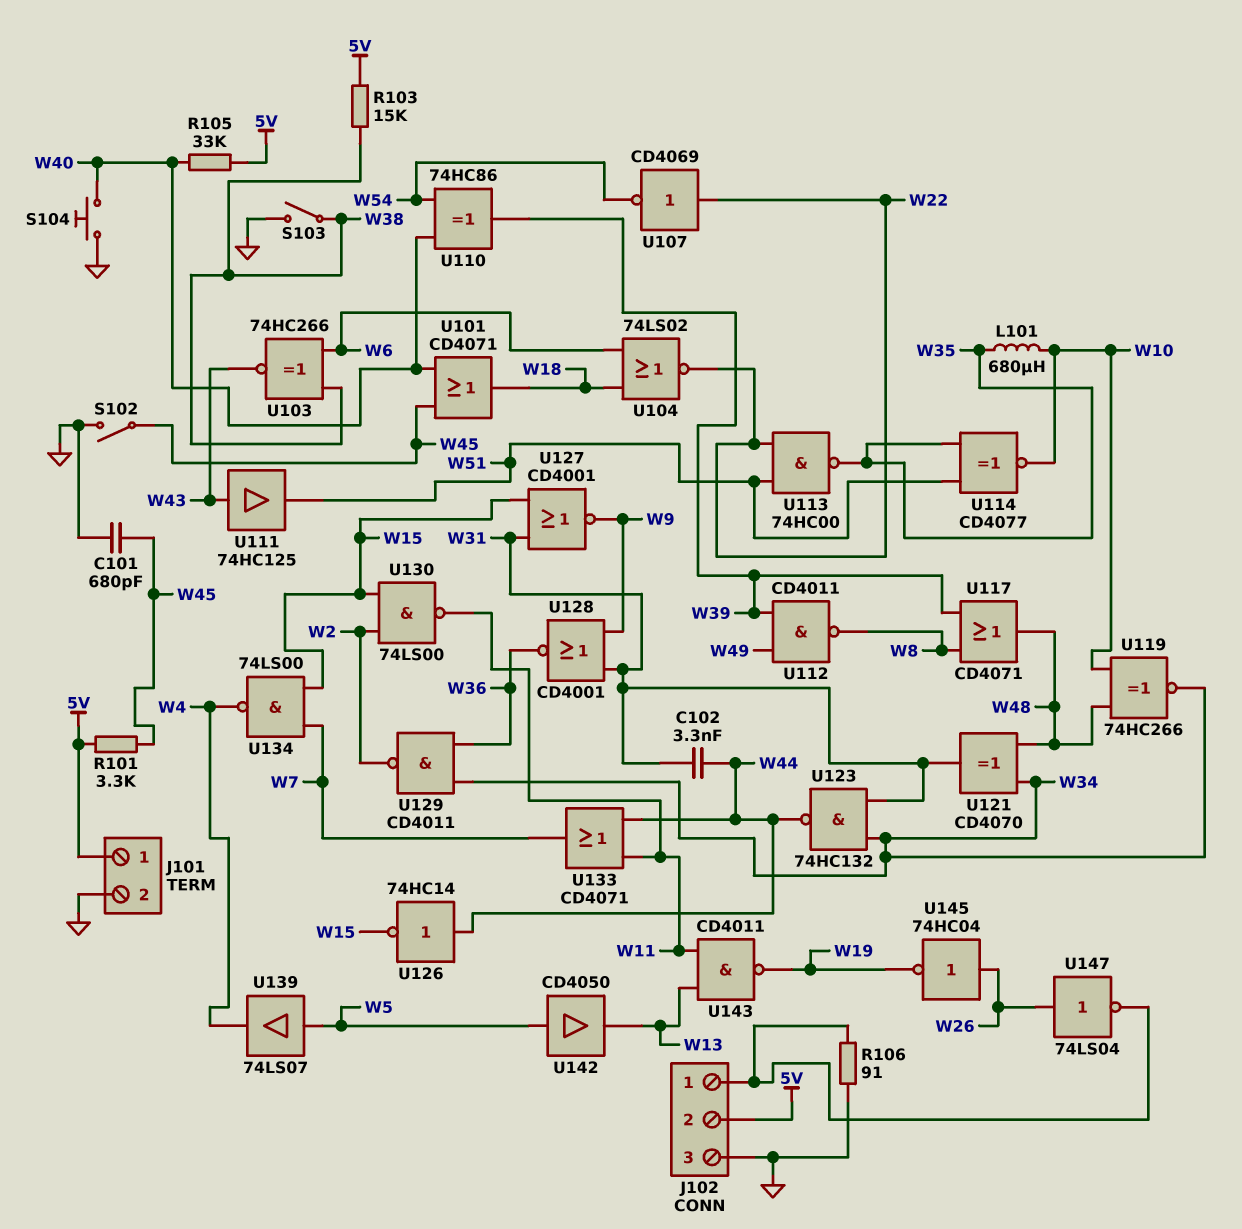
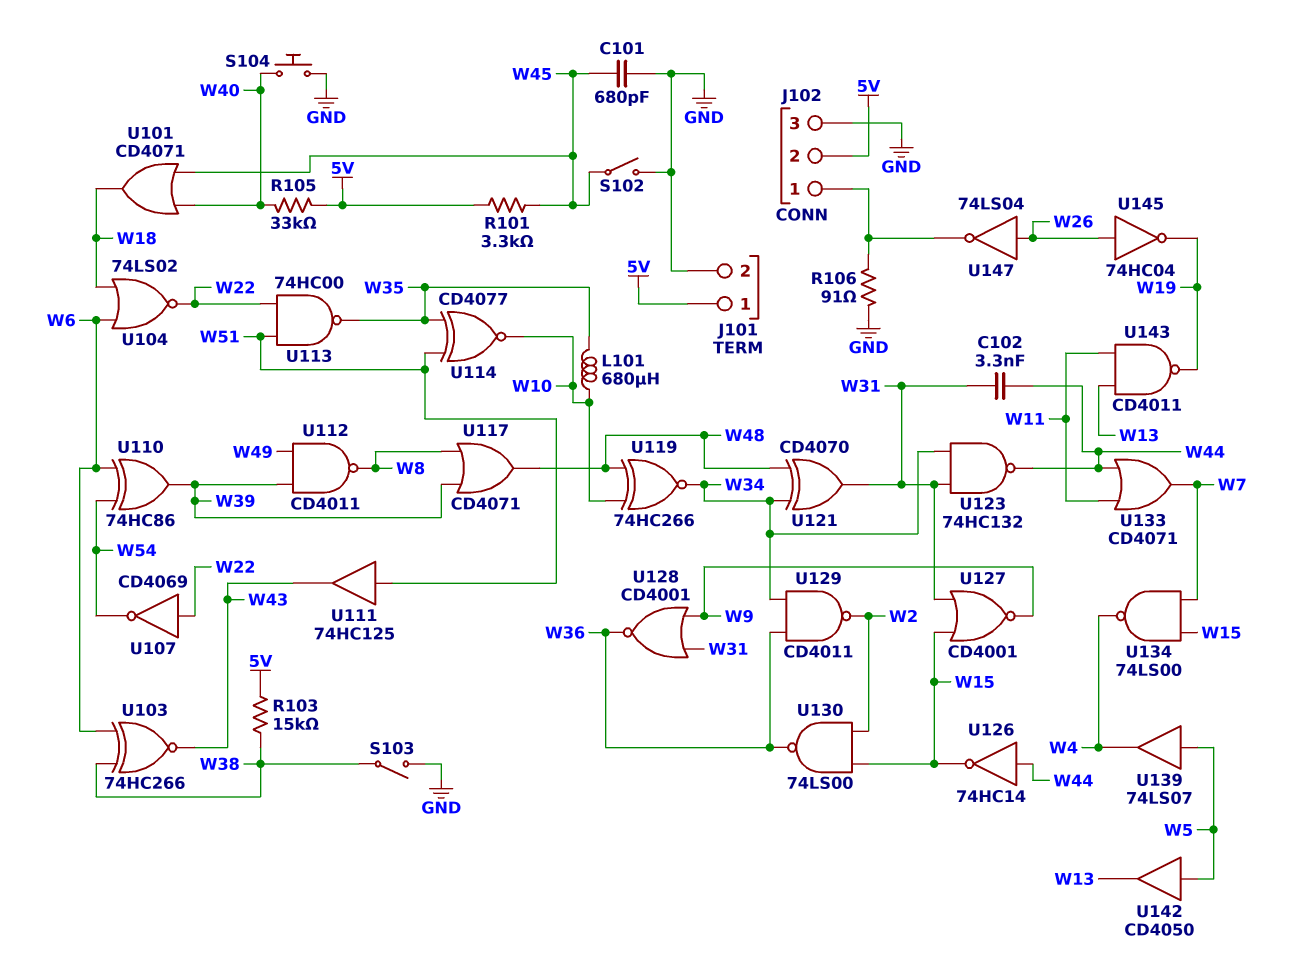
U110: XOR 74HC86 (in W40, in W54, out W39) -> XOR 74HC86 (in W6, in W54, out W39)
U111: buffer 74HC125 (in W43, out W51) -> buffer 74HC125 (in W51, out W43)
U130: NAND 74LS00 (in W2, in W15, out W11) -> NAND 74LS00 (in W2, in W15, out W36)

